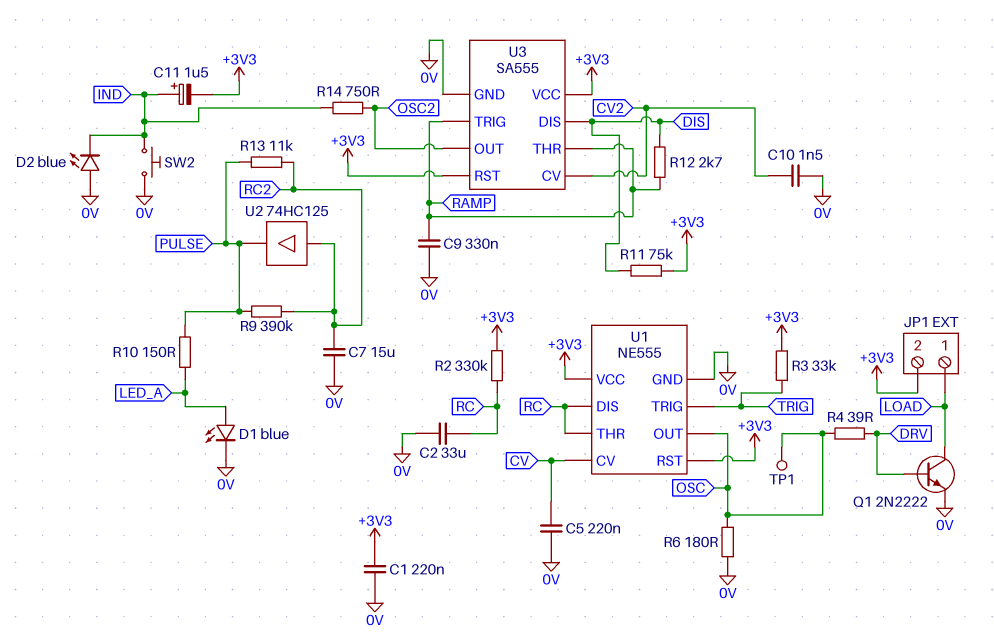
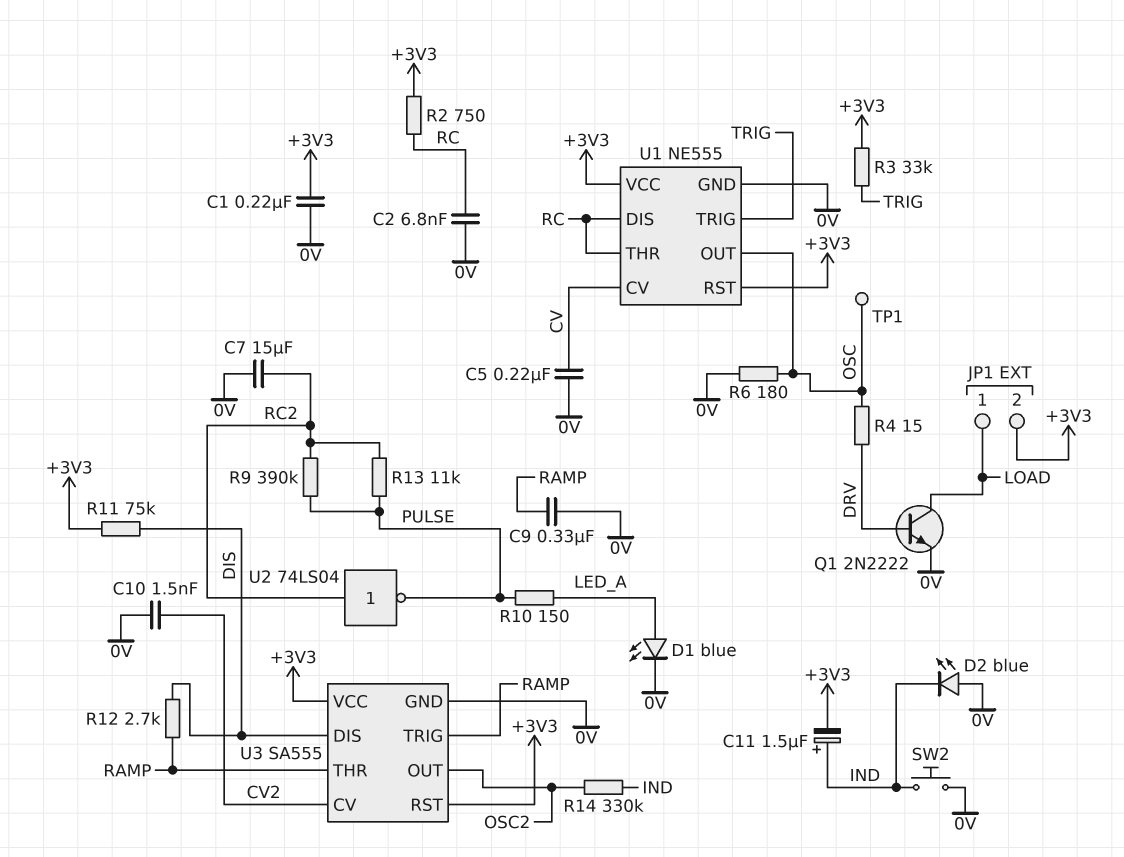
C2: 33uF (0V, RC) -> 6.8nF (0V, RC)
R2: 330k (+3V3, RC) -> 750 (+3V3, RC)
R4: 39 (DRV, OSC) -> 15 (DRV, OSC)
R14: 750 (IND, OSC2) -> 330k (IND, OSC2)
U2: buffer 74HC125 (in RC2, out PULSE) -> NOT 74LS04 (in RC2, out PULSE)

